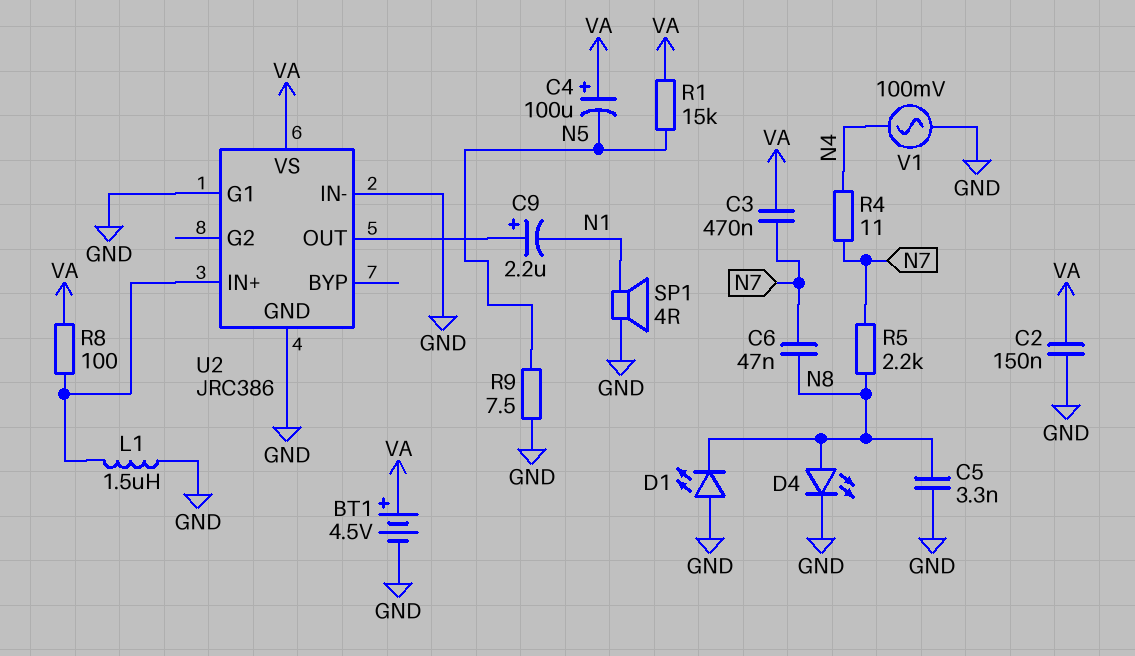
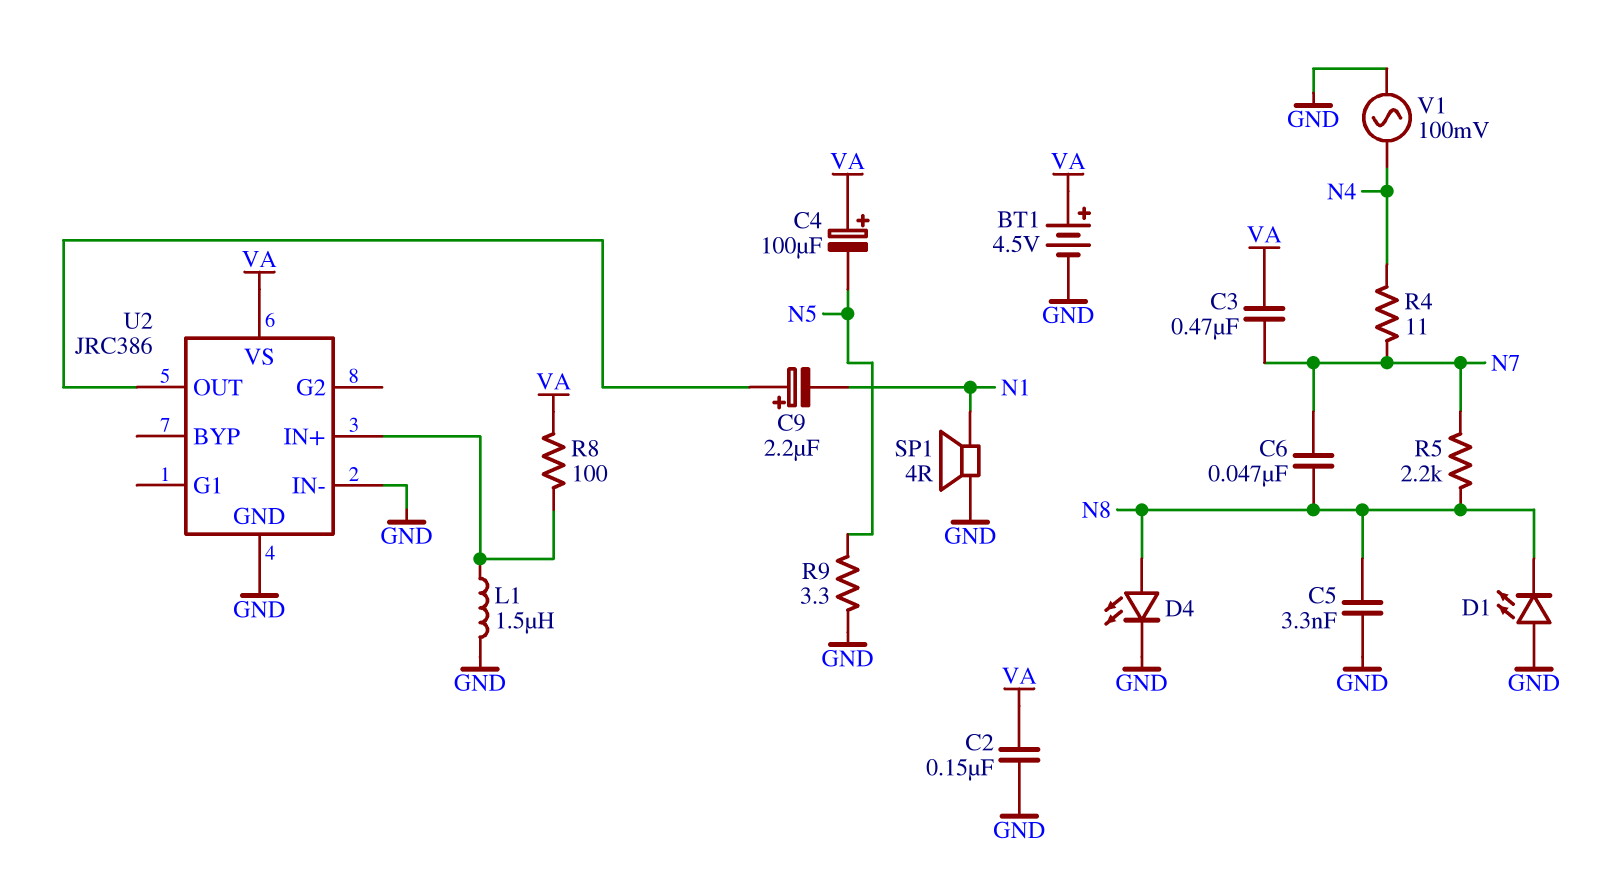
R1: 15k (N5, VA) -> none
R9: 7.5 (GND, N5) -> 3.3 (GND, N5)
U2 pin G1: GND -> none

